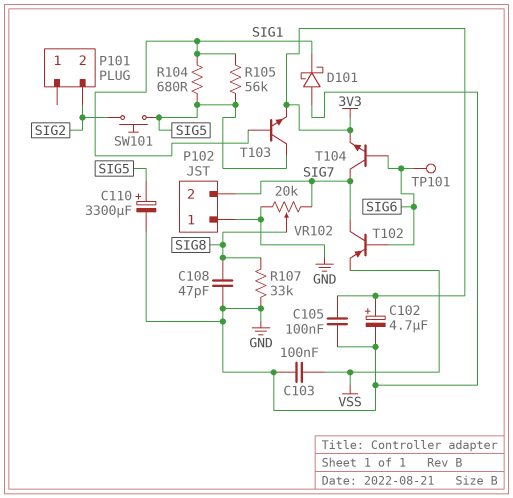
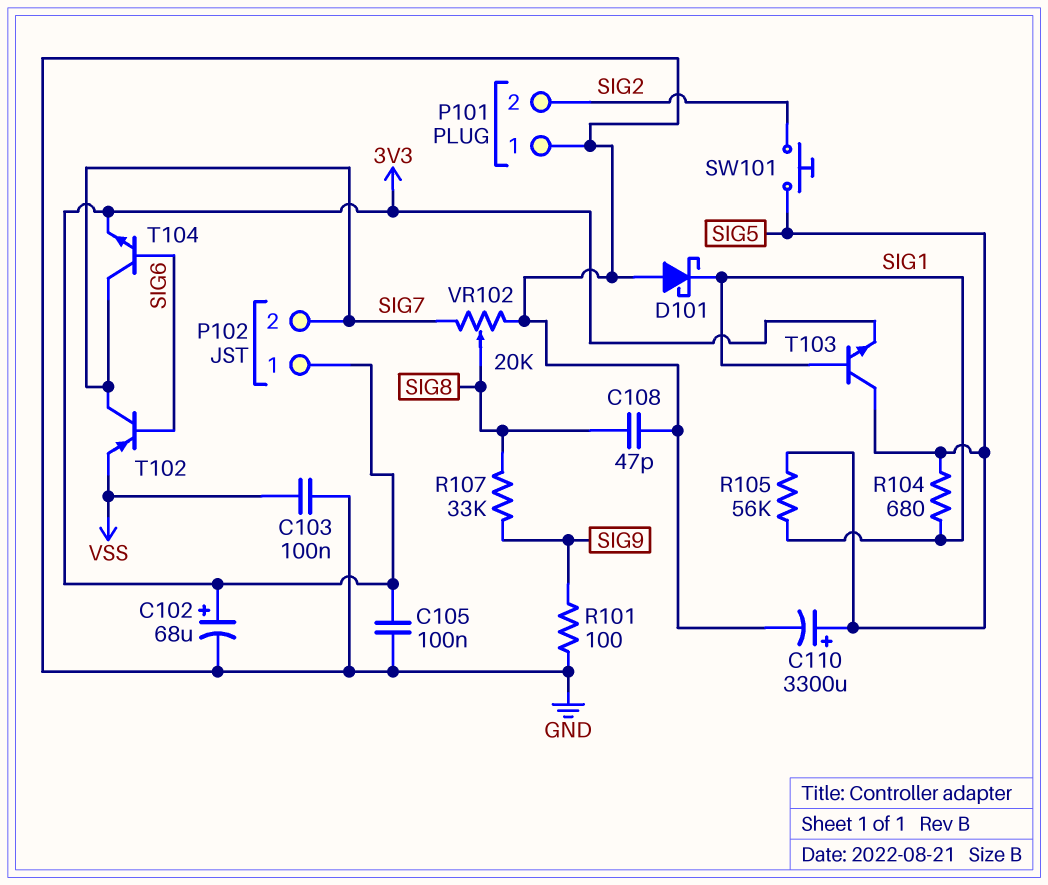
C102: 4.7uF (plus 3V3, minus GND) -> 68uF (plus 3V3, minus GND)
P101 pin 1: none -> GND
P102 pin 1: GND -> 3V3
R101: none -> 100 (GND, SIG9)
R107: 33k (GND, SIG8) -> 33k (SIG8, SIG9)
TP101: test point (SIG6) -> none

